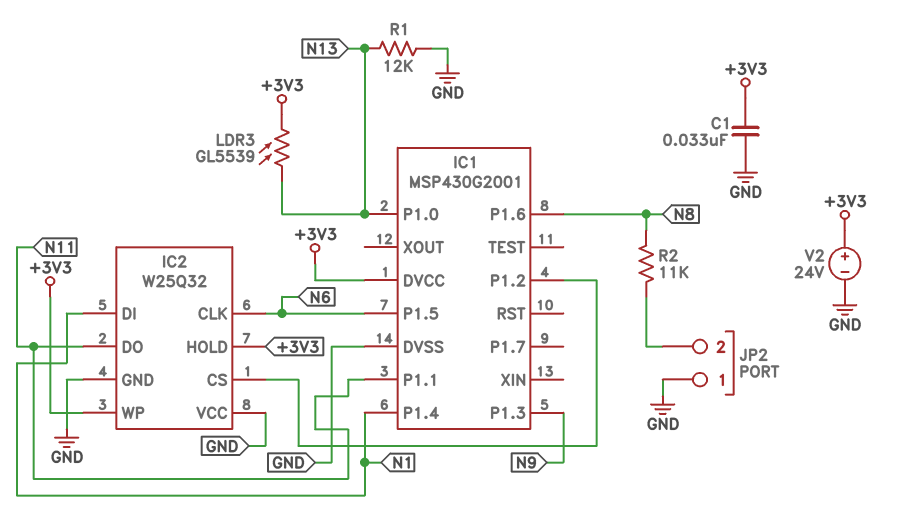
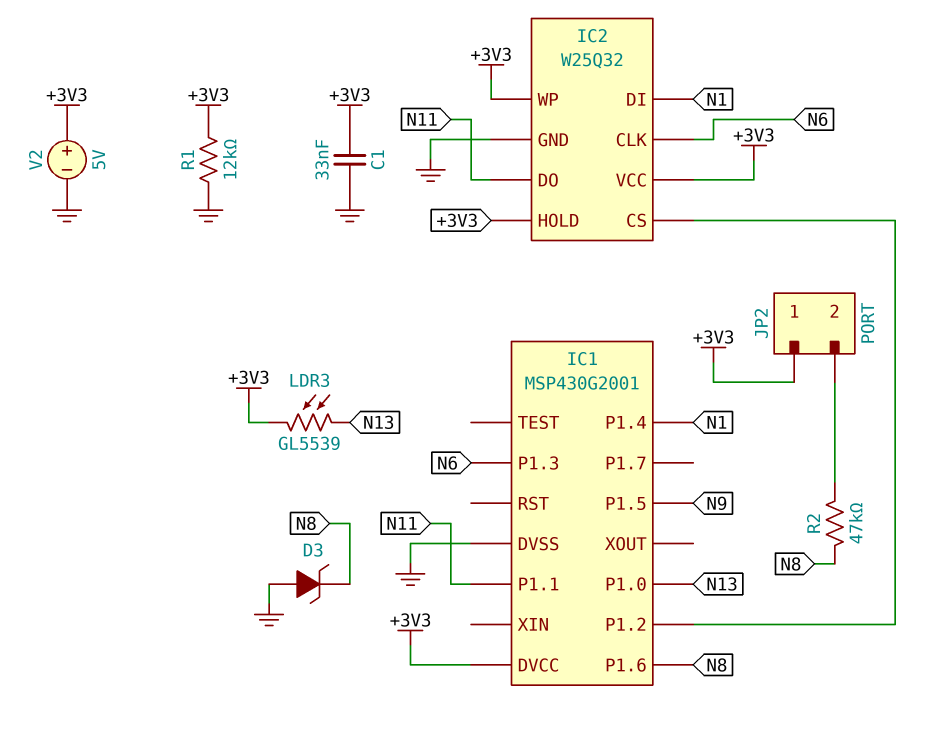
D3: none -> zener (A GND, K N8)
IC1 pin P1.3: N9 -> N6
IC1 pin P1.5: N6 -> N9
IC2 pin VCC: GND -> +3V3
JP2 pin 1: GND -> +3V3
R1: 12k (GND, N13) -> 12k (+3V3, GND)
R2: 11k (JP2/2, N8) -> 47k (JP2/2, N8)
V2: 24V (plus +3V3, minus GND) -> 5V (plus +3V3, minus GND)

